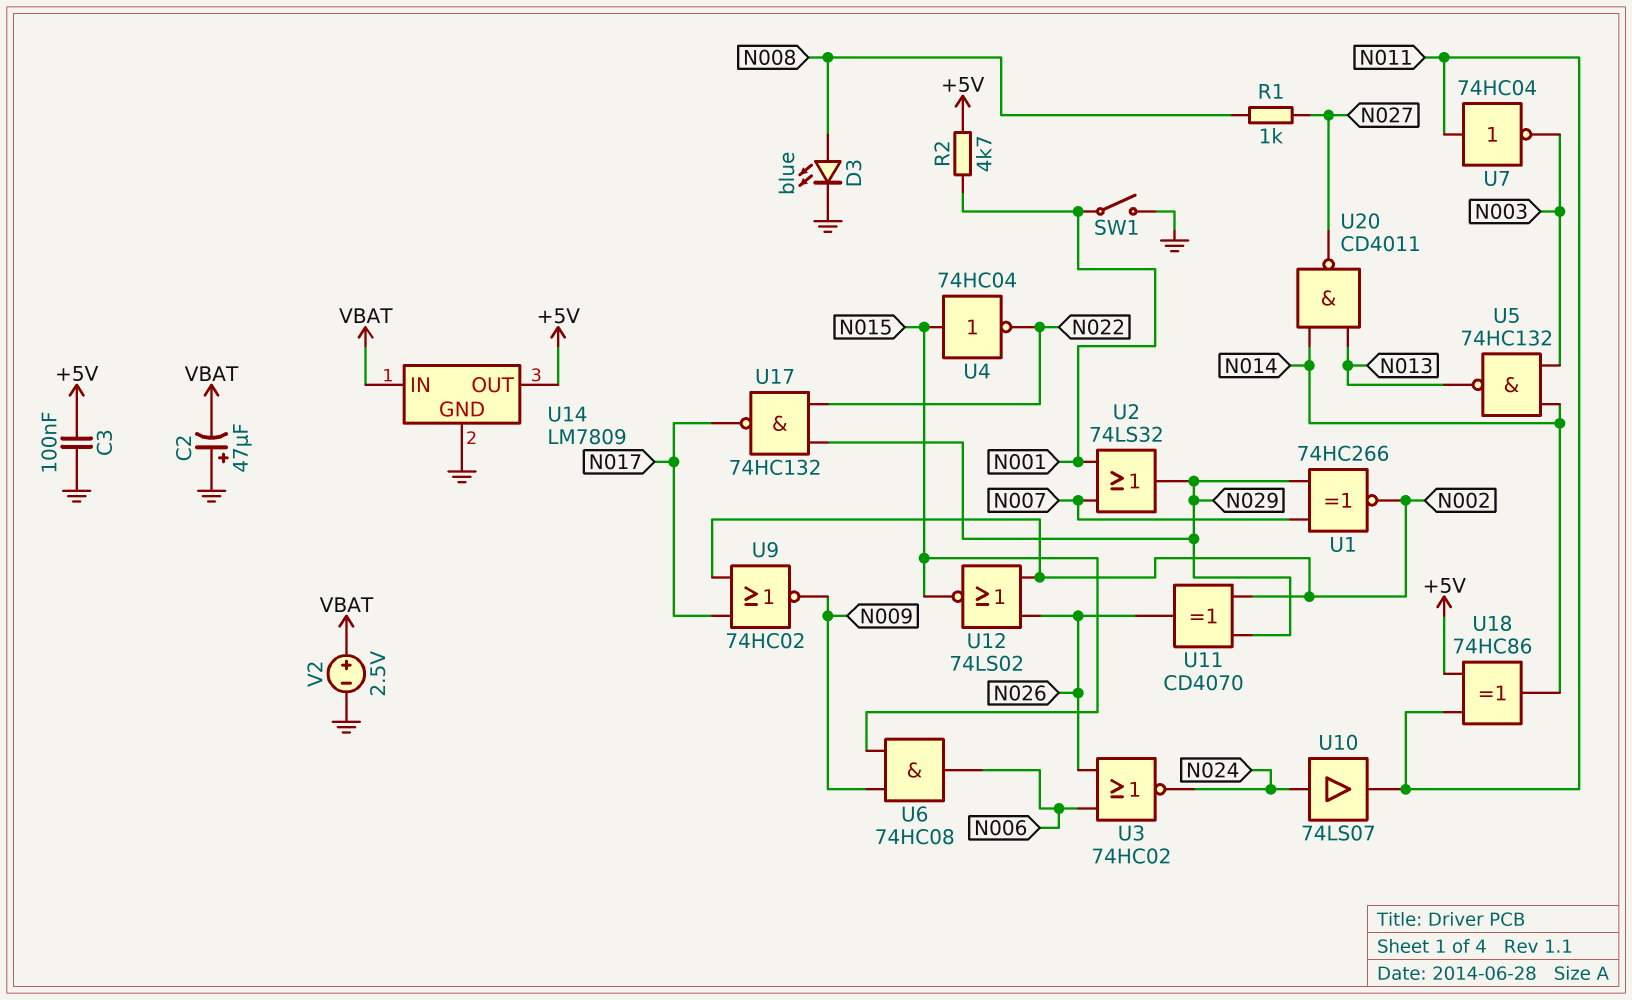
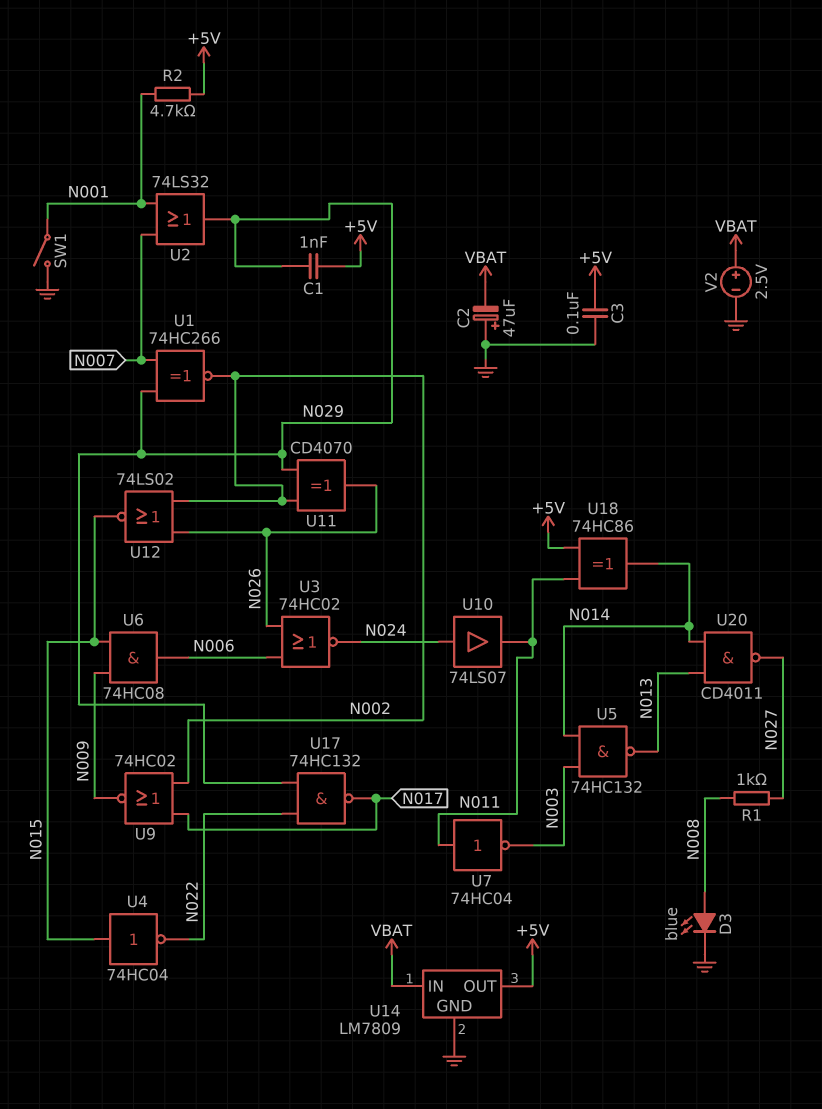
C1: none -> 1nF (+5V, N029)

